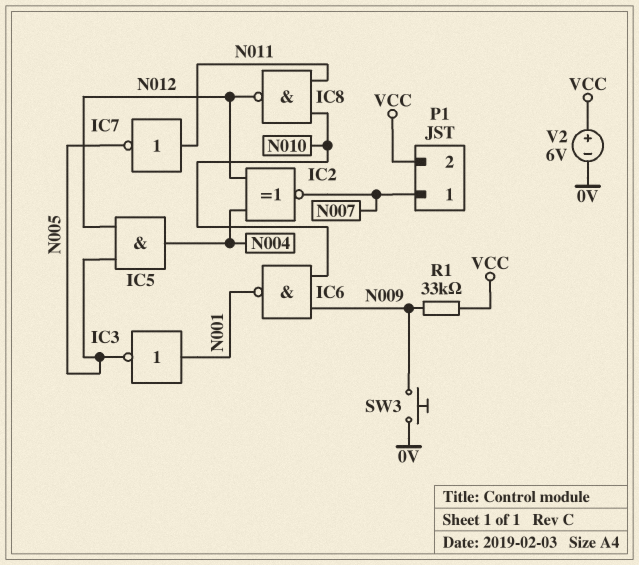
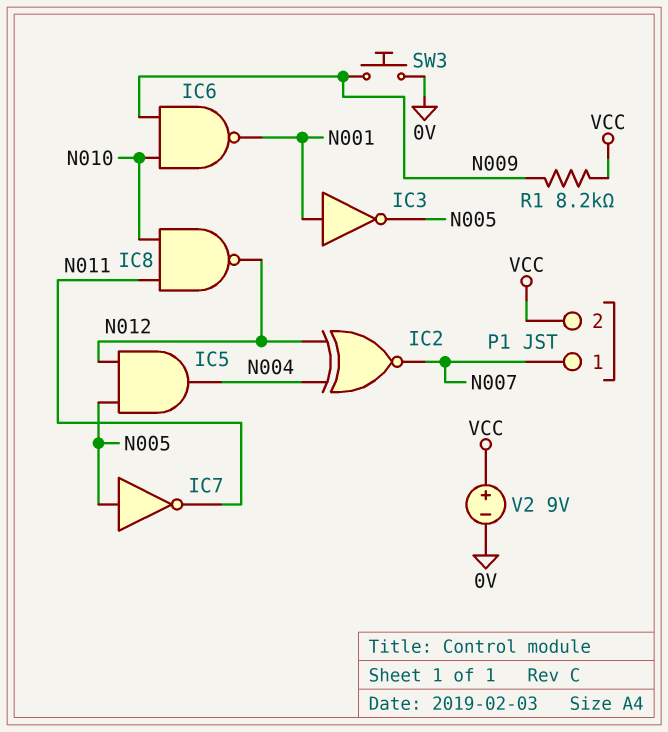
IC7: NOT (in N011, out N005) -> NOT (in N005, out N011)
R1: 33k (N009, VCC) -> 8.2k (N009, VCC)
V2: 6V (plus VCC, minus 0V) -> 9V (plus VCC, minus 0V)

